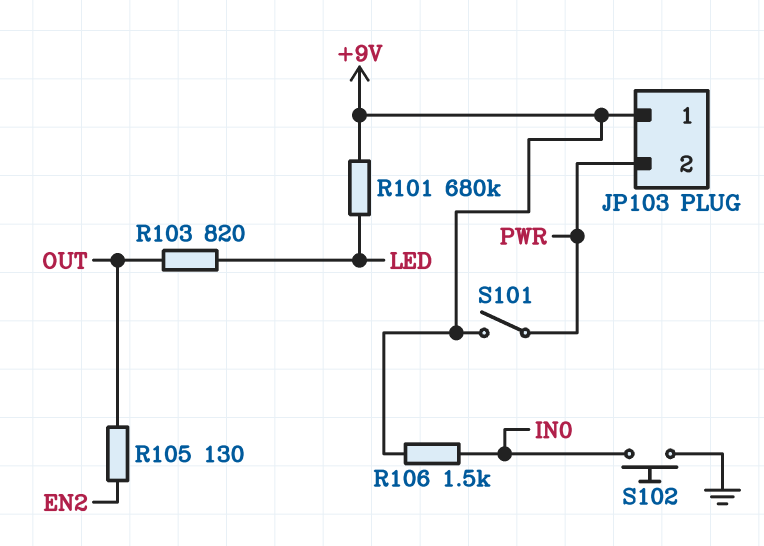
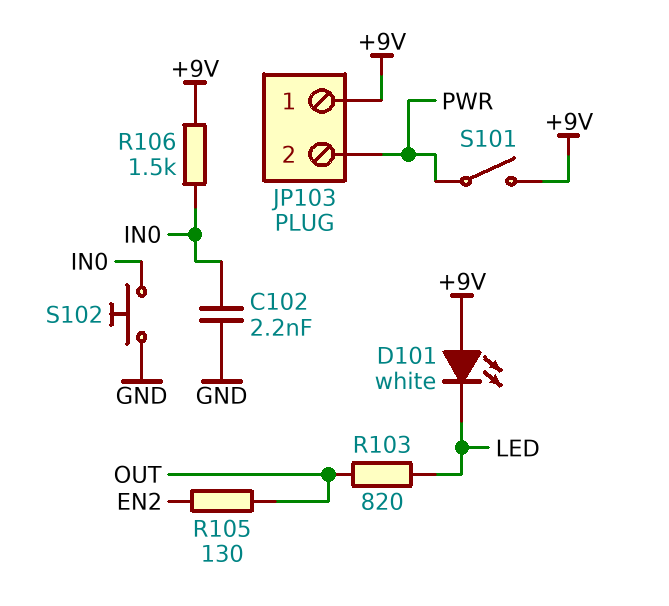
C102: none -> 2.2nF (GND, IN0)
D101: none -> LED white (A +9V, K LED)
R101: 680k (+9V, LED) -> none

